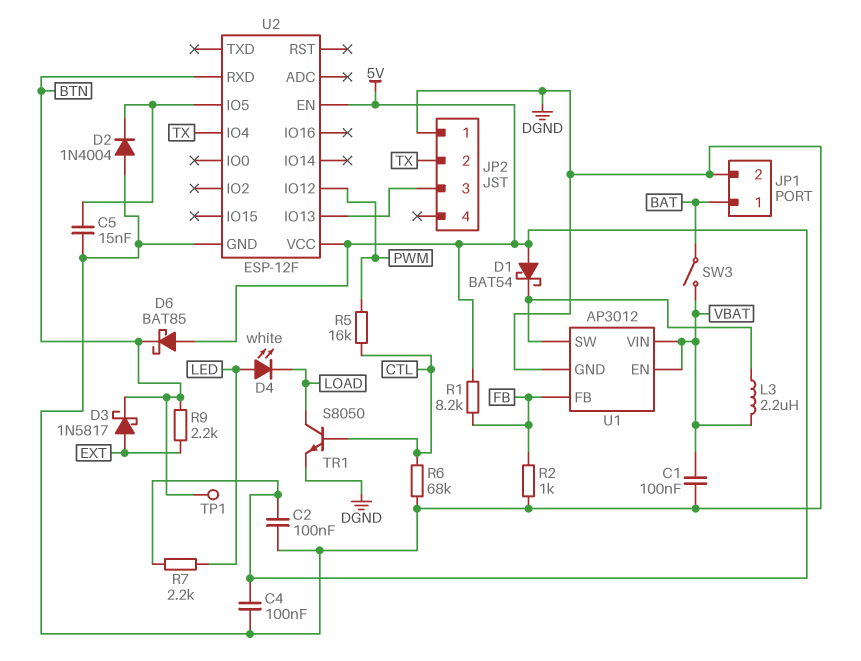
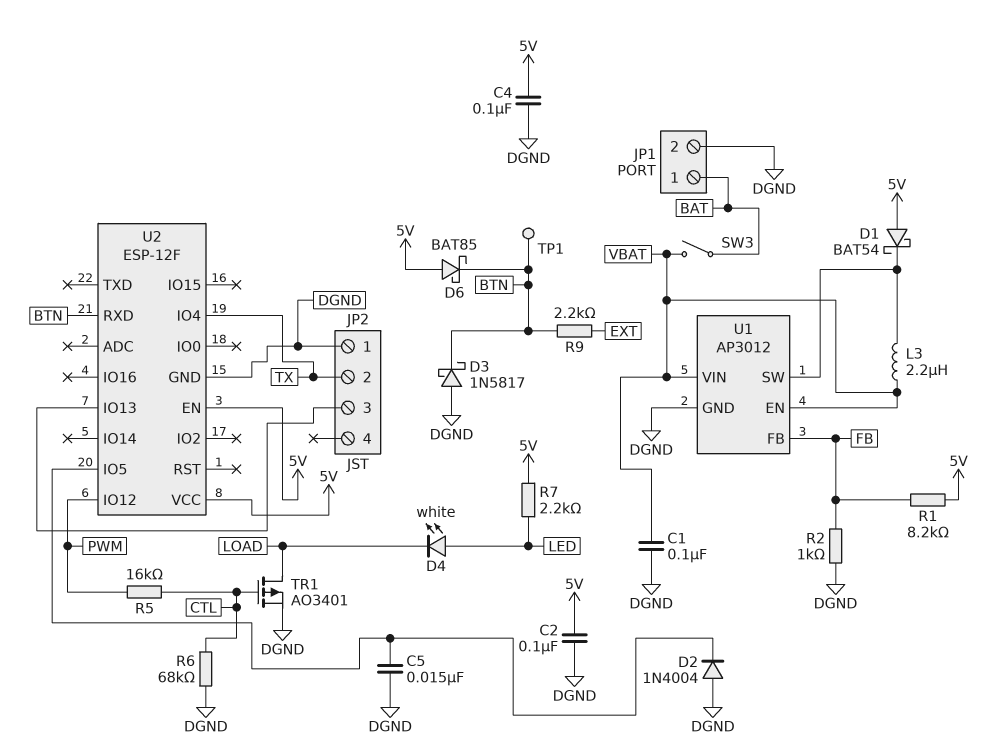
D3: schottky 1N5817 (A EXT, K BTN) -> schottky 1N5817 (A DGND, K BTN)
TR1: NPN S8050 (B CTL, C LOAD, E DGND) -> PMOS AO3401 (G CTL, D LOAD, S DGND)

